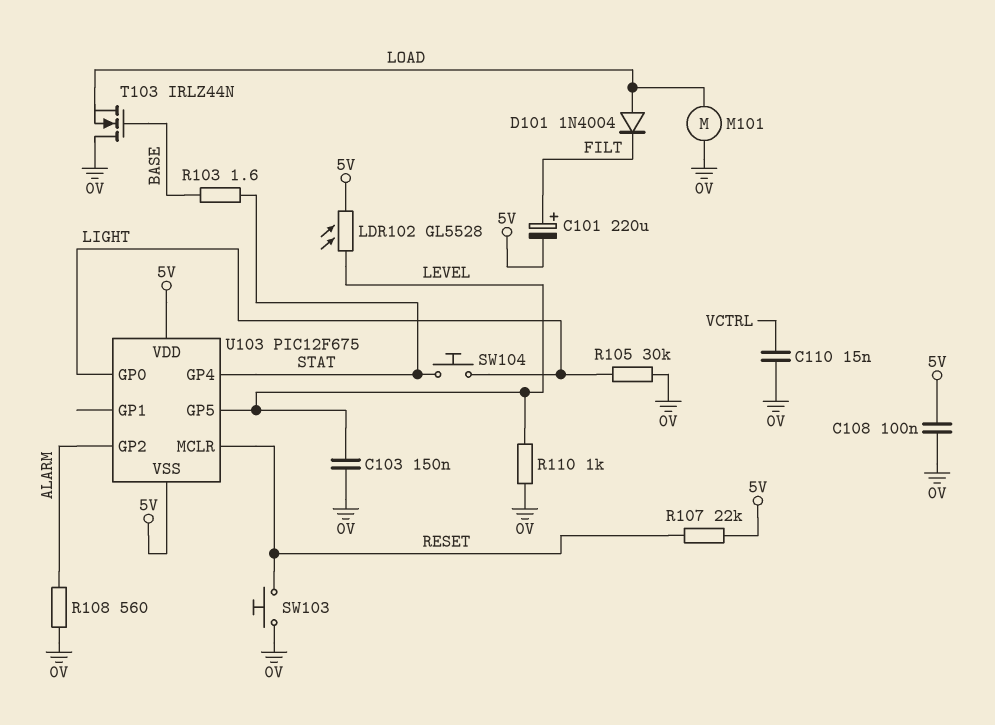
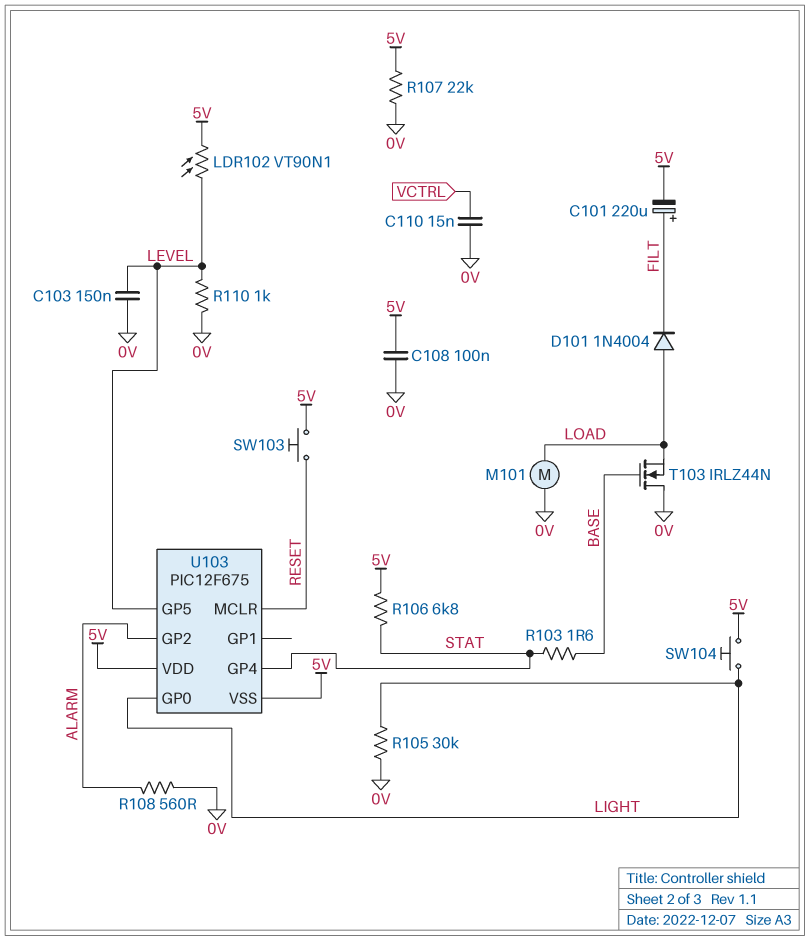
LDR102: GL5528 (5V, LEVEL) -> VT90N1 (5V, LEVEL)
R106: none -> 6.8k (5V, STAT)
R107: 22k (5V, RESET) -> 22k (0V, 5V)
SW103: button (0V, RESET) -> button (5V, RESET)
SW104: button (LIGHT, STAT) -> button (5V, LIGHT)

